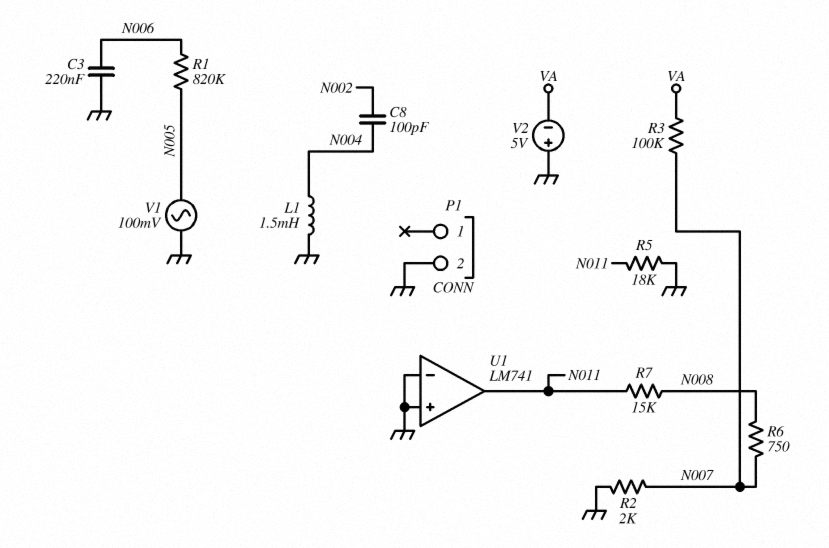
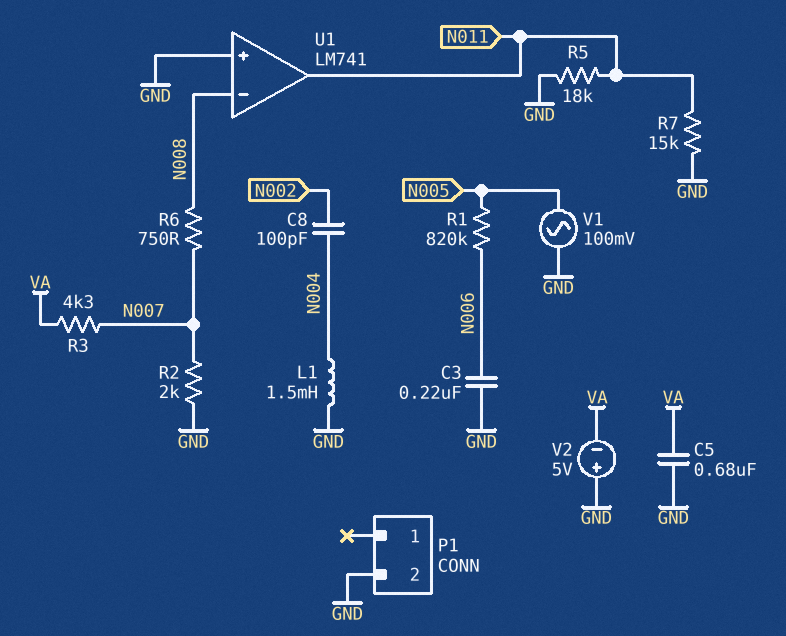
C5: none -> 680nF (GND, VA)
R3: 100k (N007, VA) -> 4.3k (N007, VA)
R7: 15k (N008, N011) -> 15k (GND, N011)
U1 pin in-: GND -> N008

